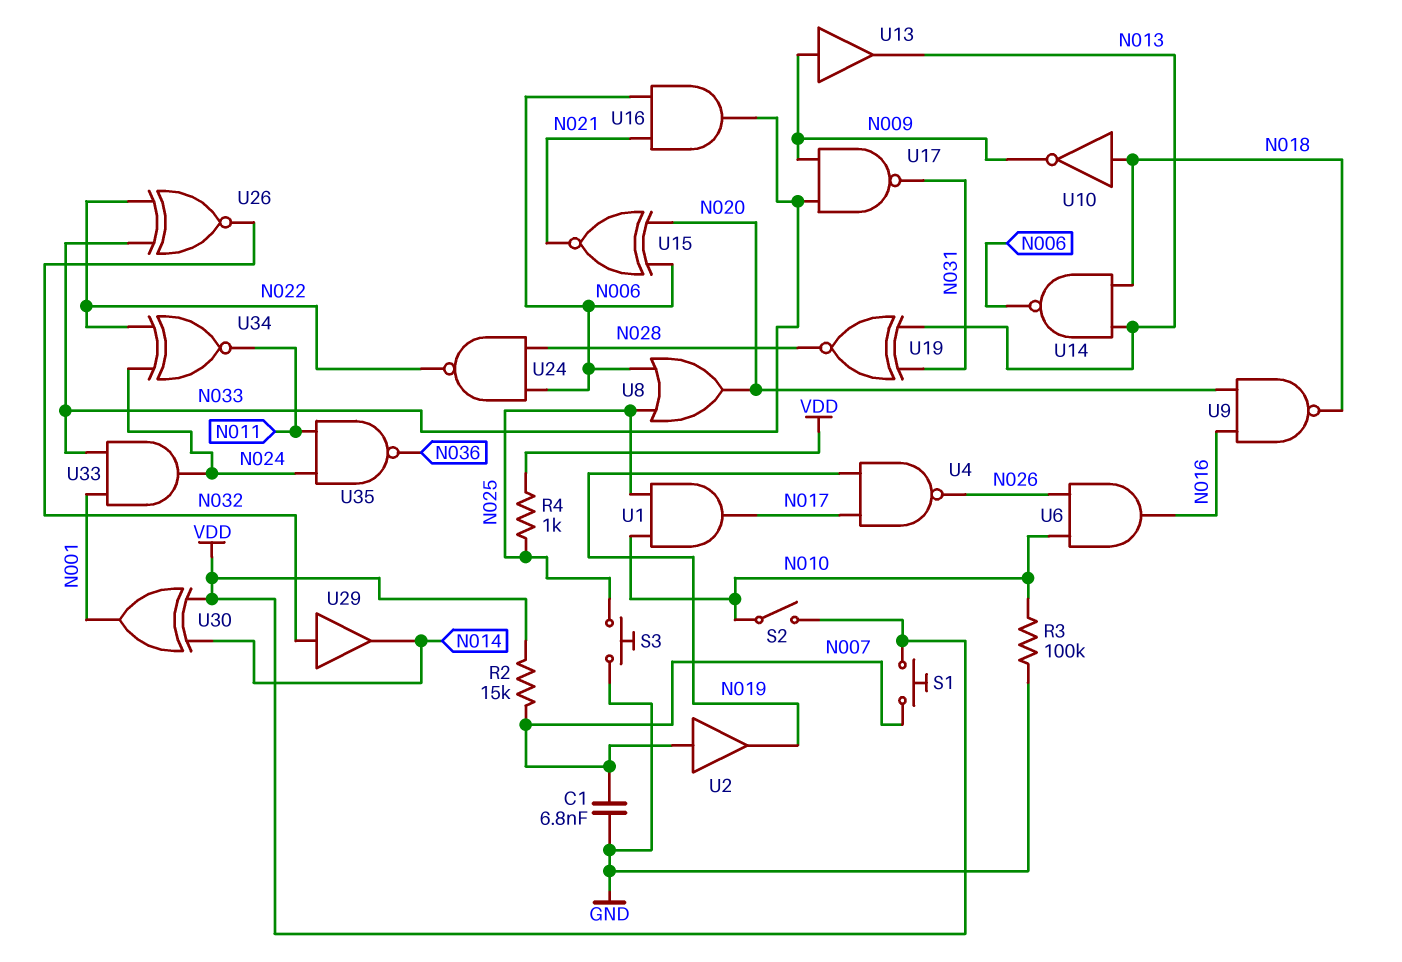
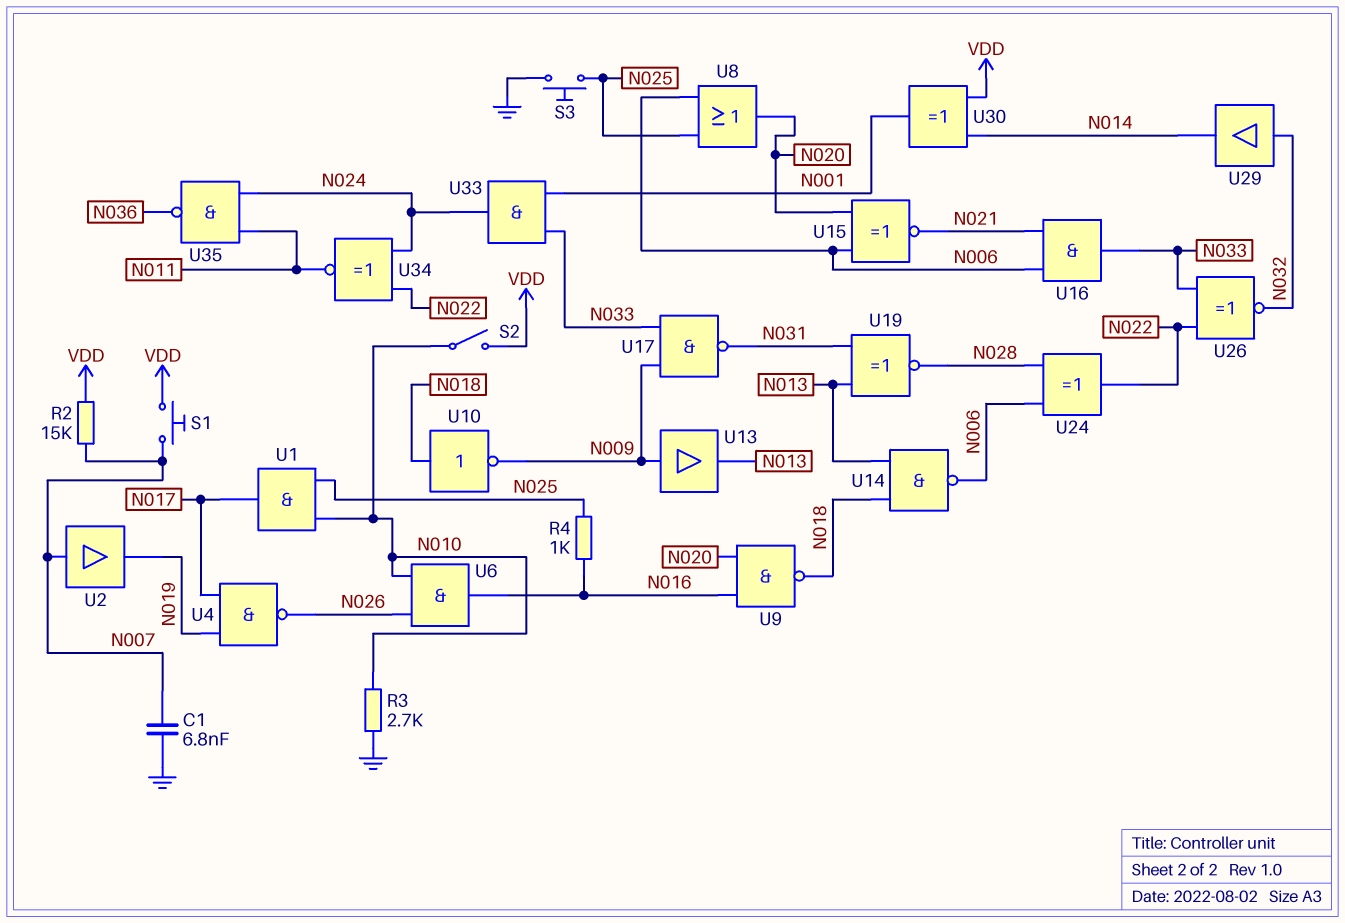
R3: 100k (GND, N010) -> 2.7k (GND, N010)
R4: 1k (N025, VDD) -> 1k (N016, N025)
U24: NAND (in N006, in N028, out N022) -> XOR (in N006, in N028, out N022)

